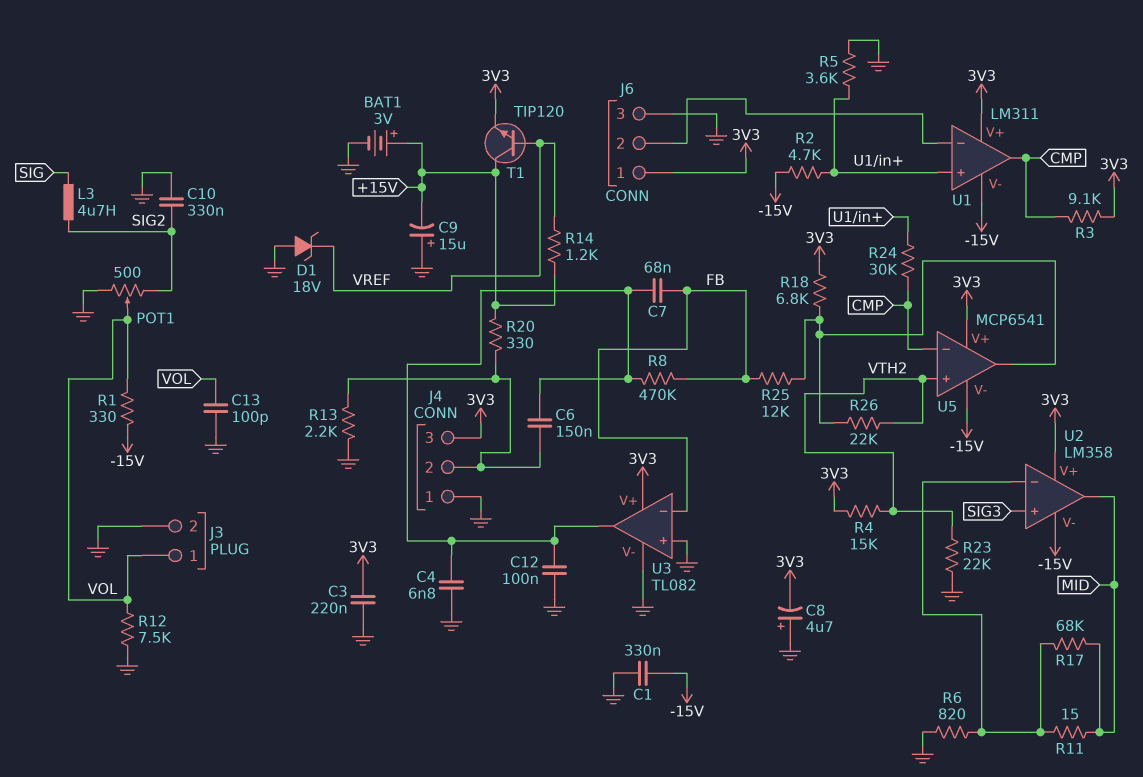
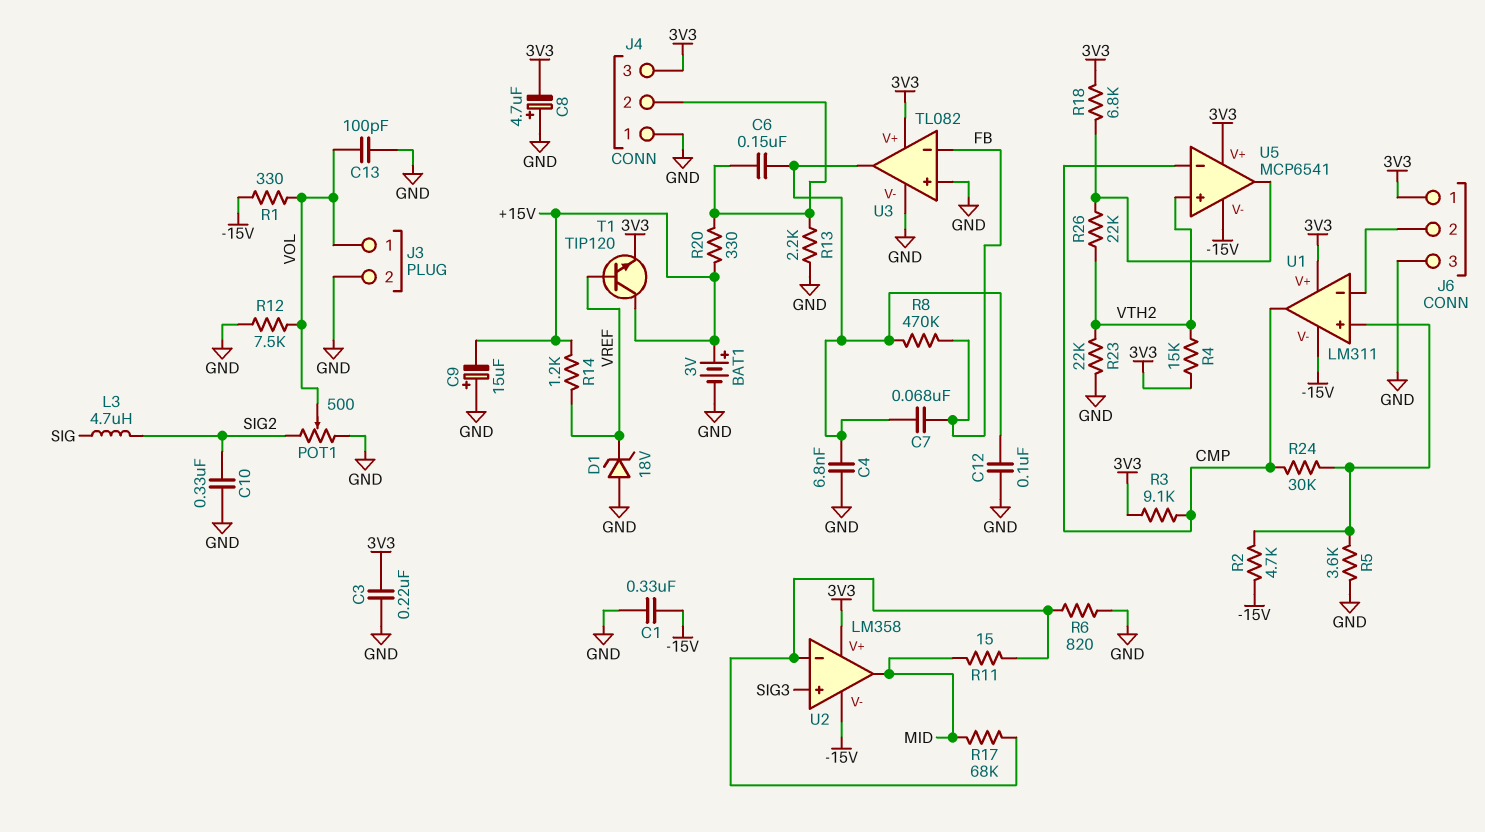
R25: 12k (FB, U5/out) -> none

